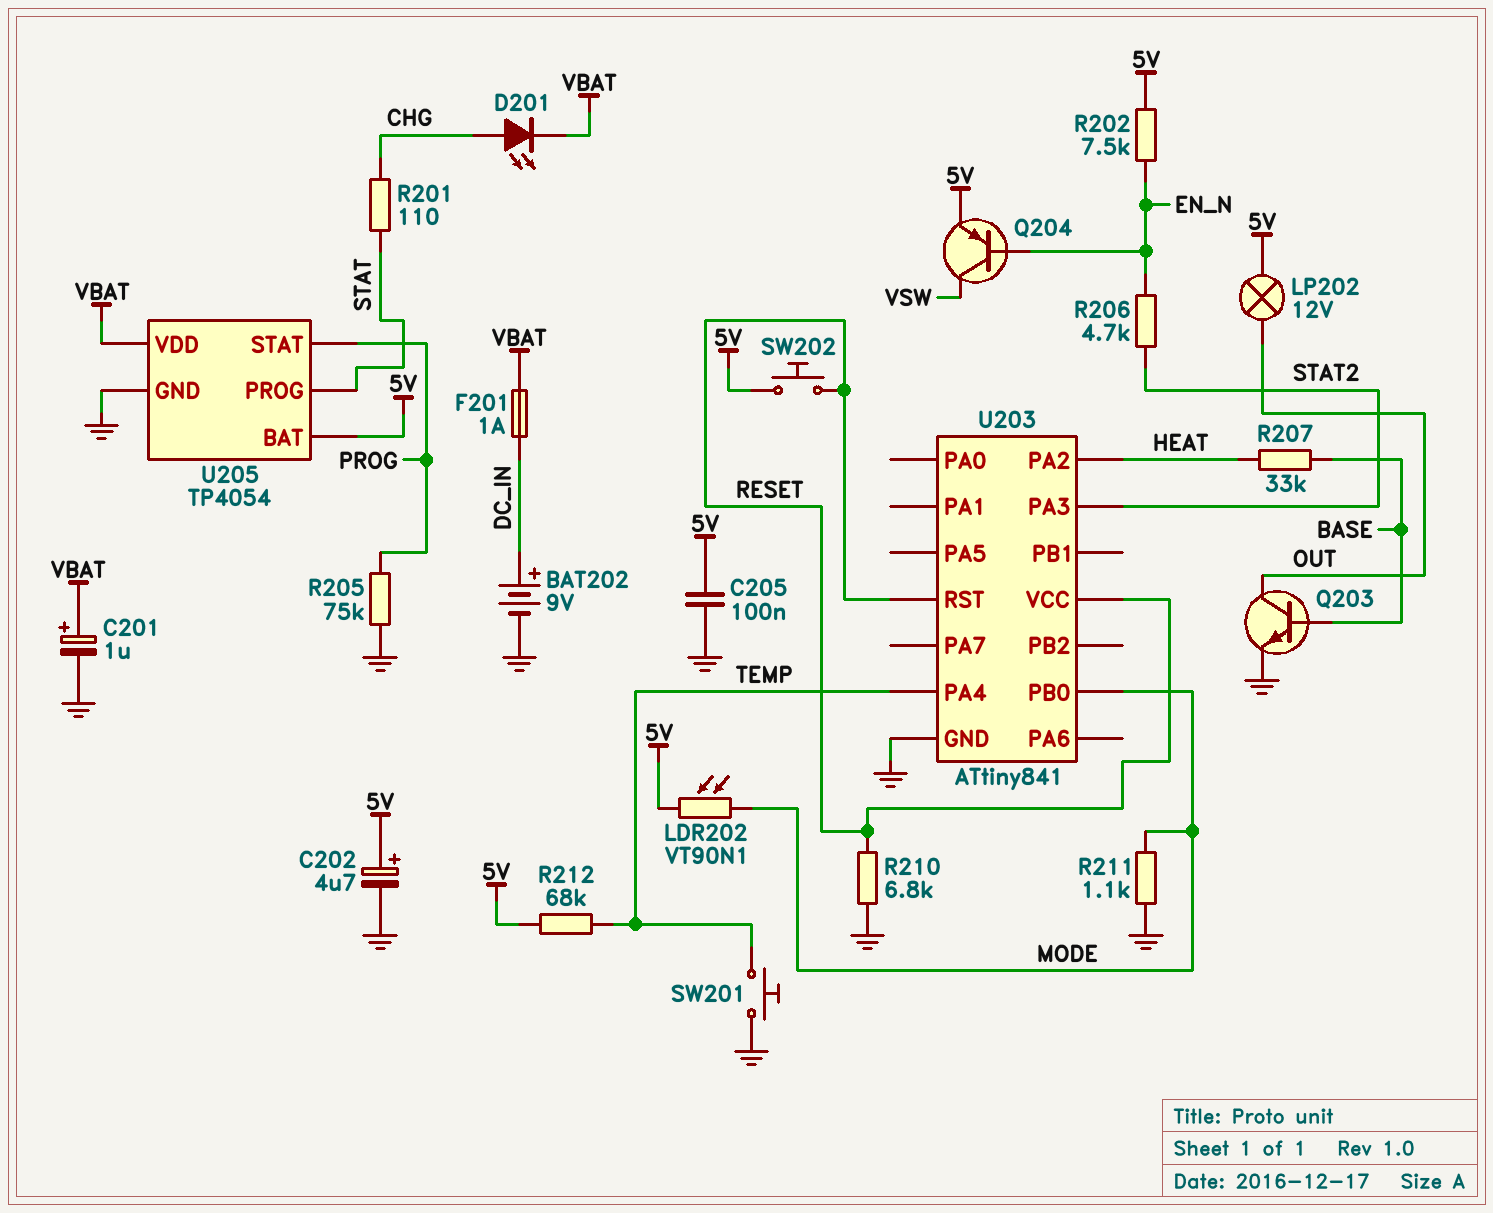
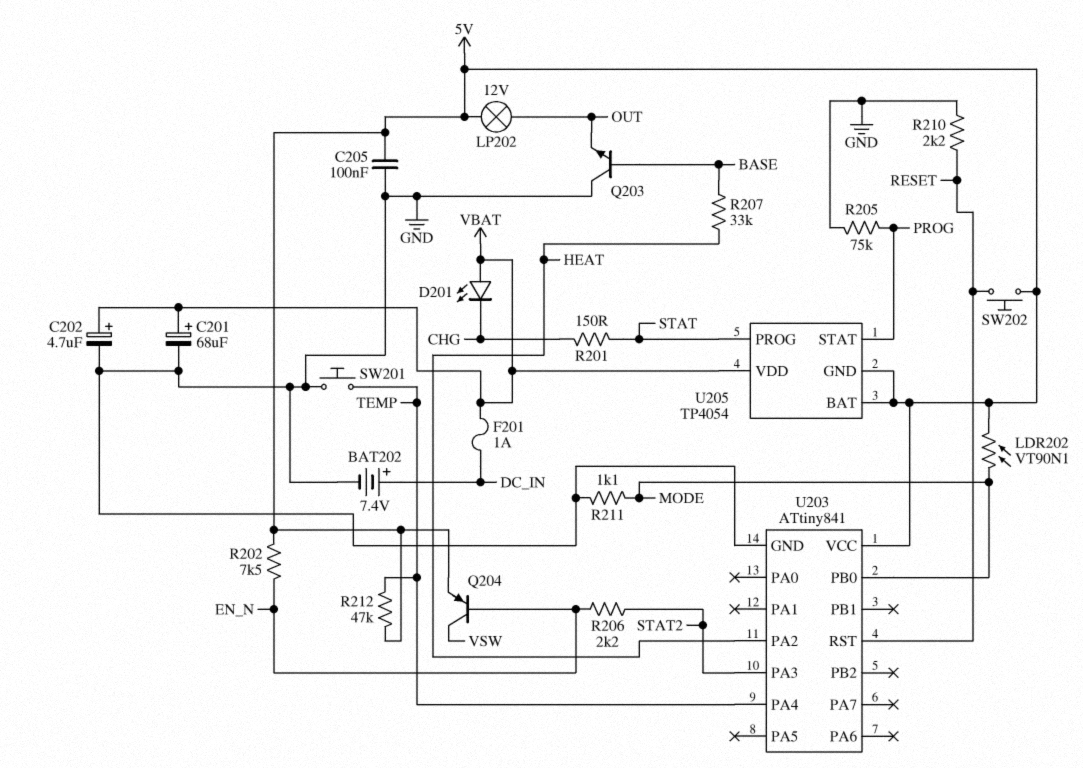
BAT202: 9V (plus DC_IN, minus GND) -> 7.4V (plus DC_IN, minus GND)
C201: 1uF (plus VBAT, minus GND) -> 68uF (plus VBAT, minus GND)
C202: 4.7uF (plus 5V, minus GND) -> 4.7uF (plus VBAT, minus GND)
D201: LED (A CHG, K VBAT) -> LED (A VBAT, K CHG)
Q203: NPN (B BASE, C OUT, E GND) -> NPN (B BASE, C GND, E OUT)
R201: 110 (CHG, STAT) -> 150 (CHG, STAT)
R206: 4.7k (EN_N, STAT2) -> 2.2k (EN_N, STAT2)
R210: 6.8k (GND, RESET) -> 2.2k (GND, RESET)
R212: 68k (5V, TEMP) -> 47k (5V, TEMP)
U203 pin VCC: RESET -> 5V
U205 pin GND: GND -> 5V

